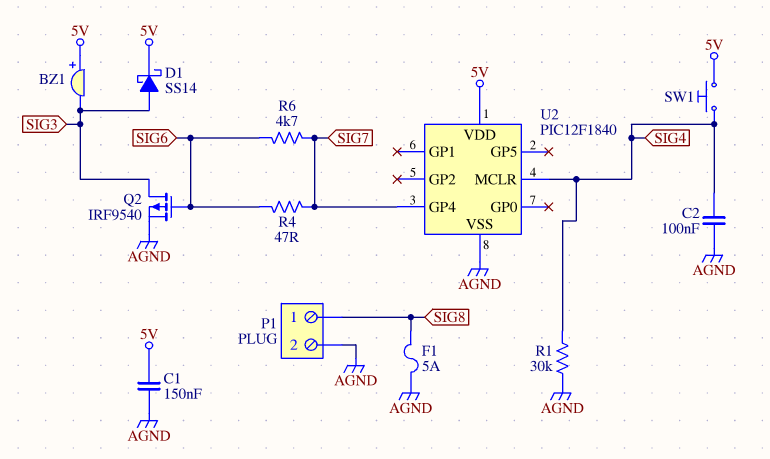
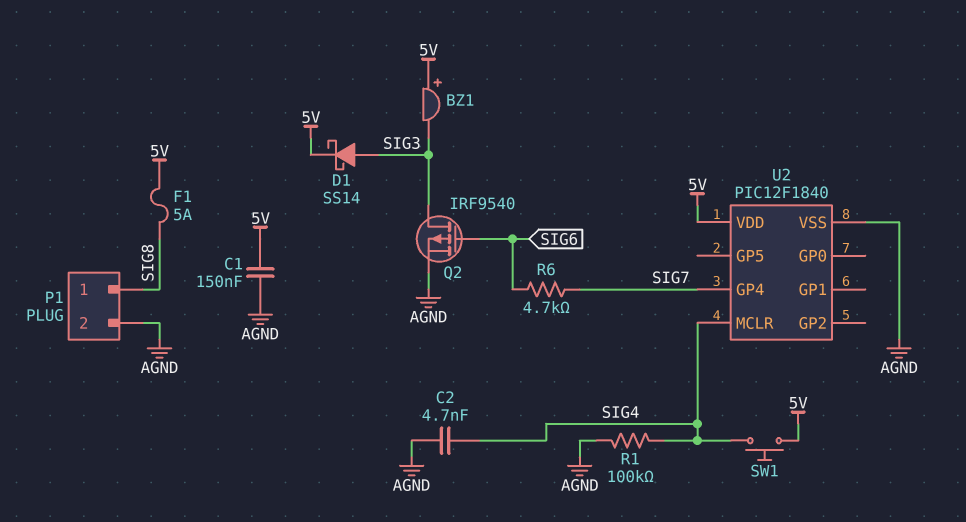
C2: 100nF (AGND, SIG4) -> 4.7nF (AGND, SIG4)
F1: 5A (AGND, SIG8) -> 5A (5V, SIG8)
R1: 30k (AGND, SIG4) -> 100k (AGND, SIG4)
R4: 47 (SIG6, SIG7) -> none

